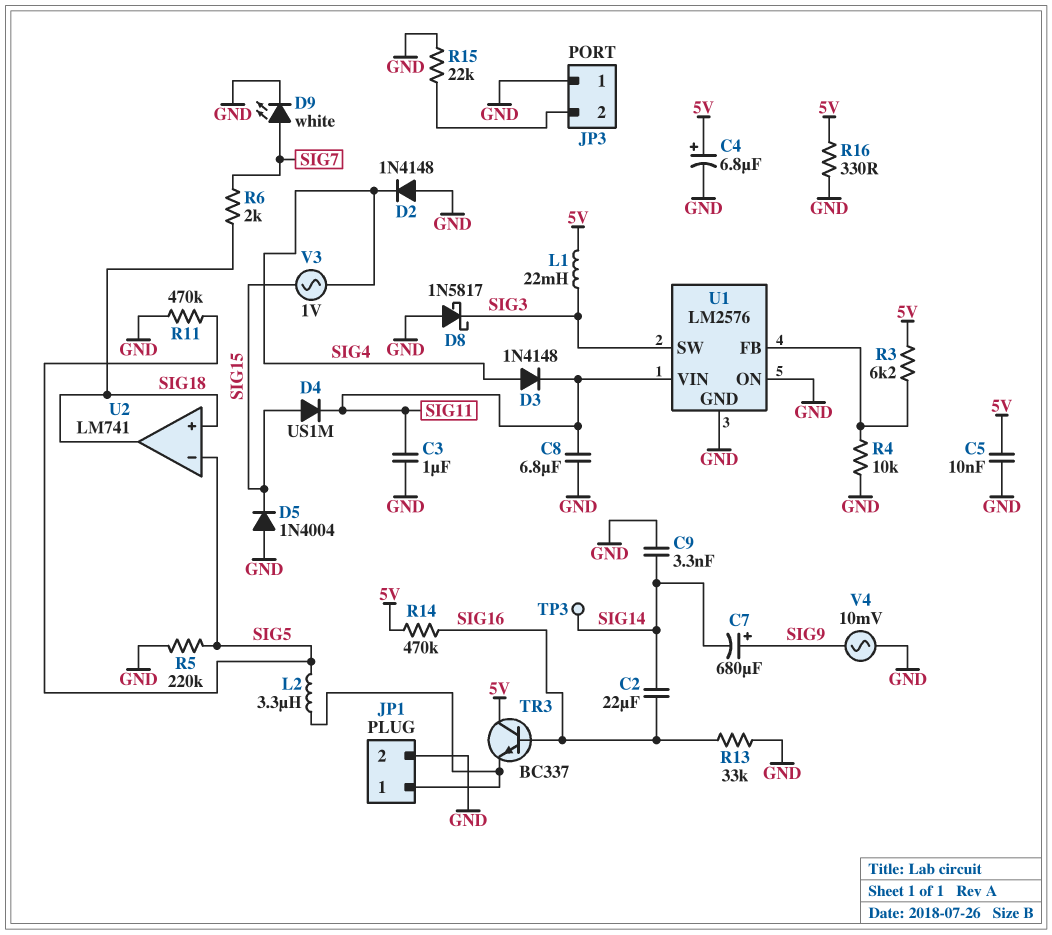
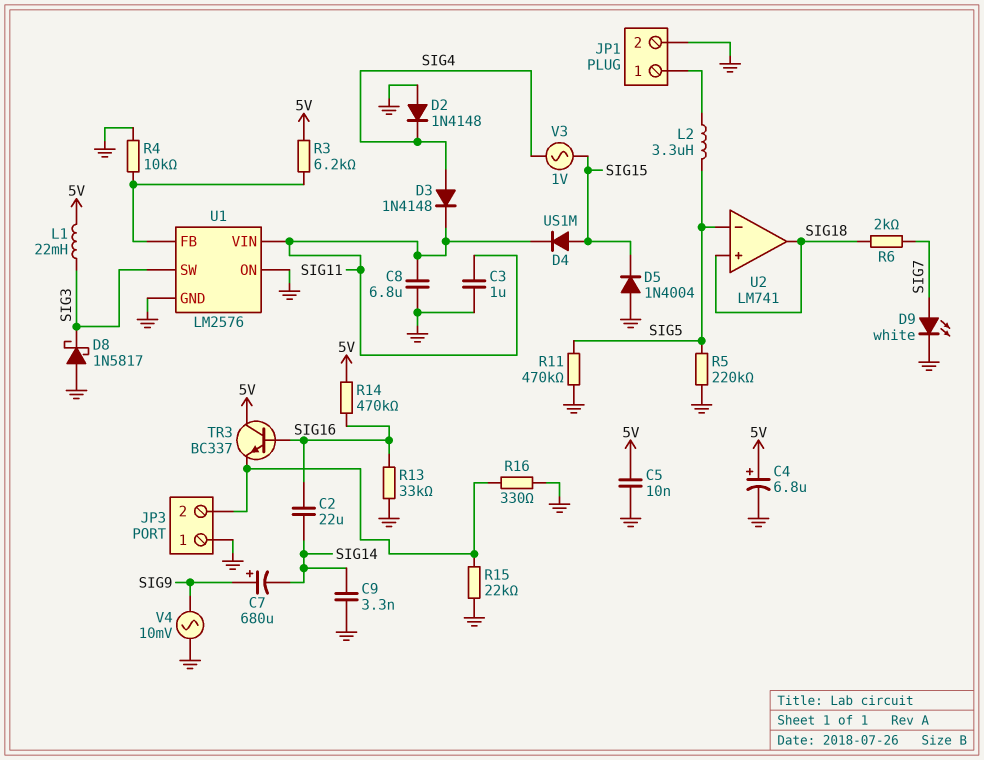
R16: 330 (5V, GND) -> 330 (GND, JP3/2)
TP3: test point (SIG14) -> none
TR3: NPN BC337 (B SIG16, C 5V, E JP1/1) -> NPN BC337 (B SIG16, C 5V, E JP3/2)

